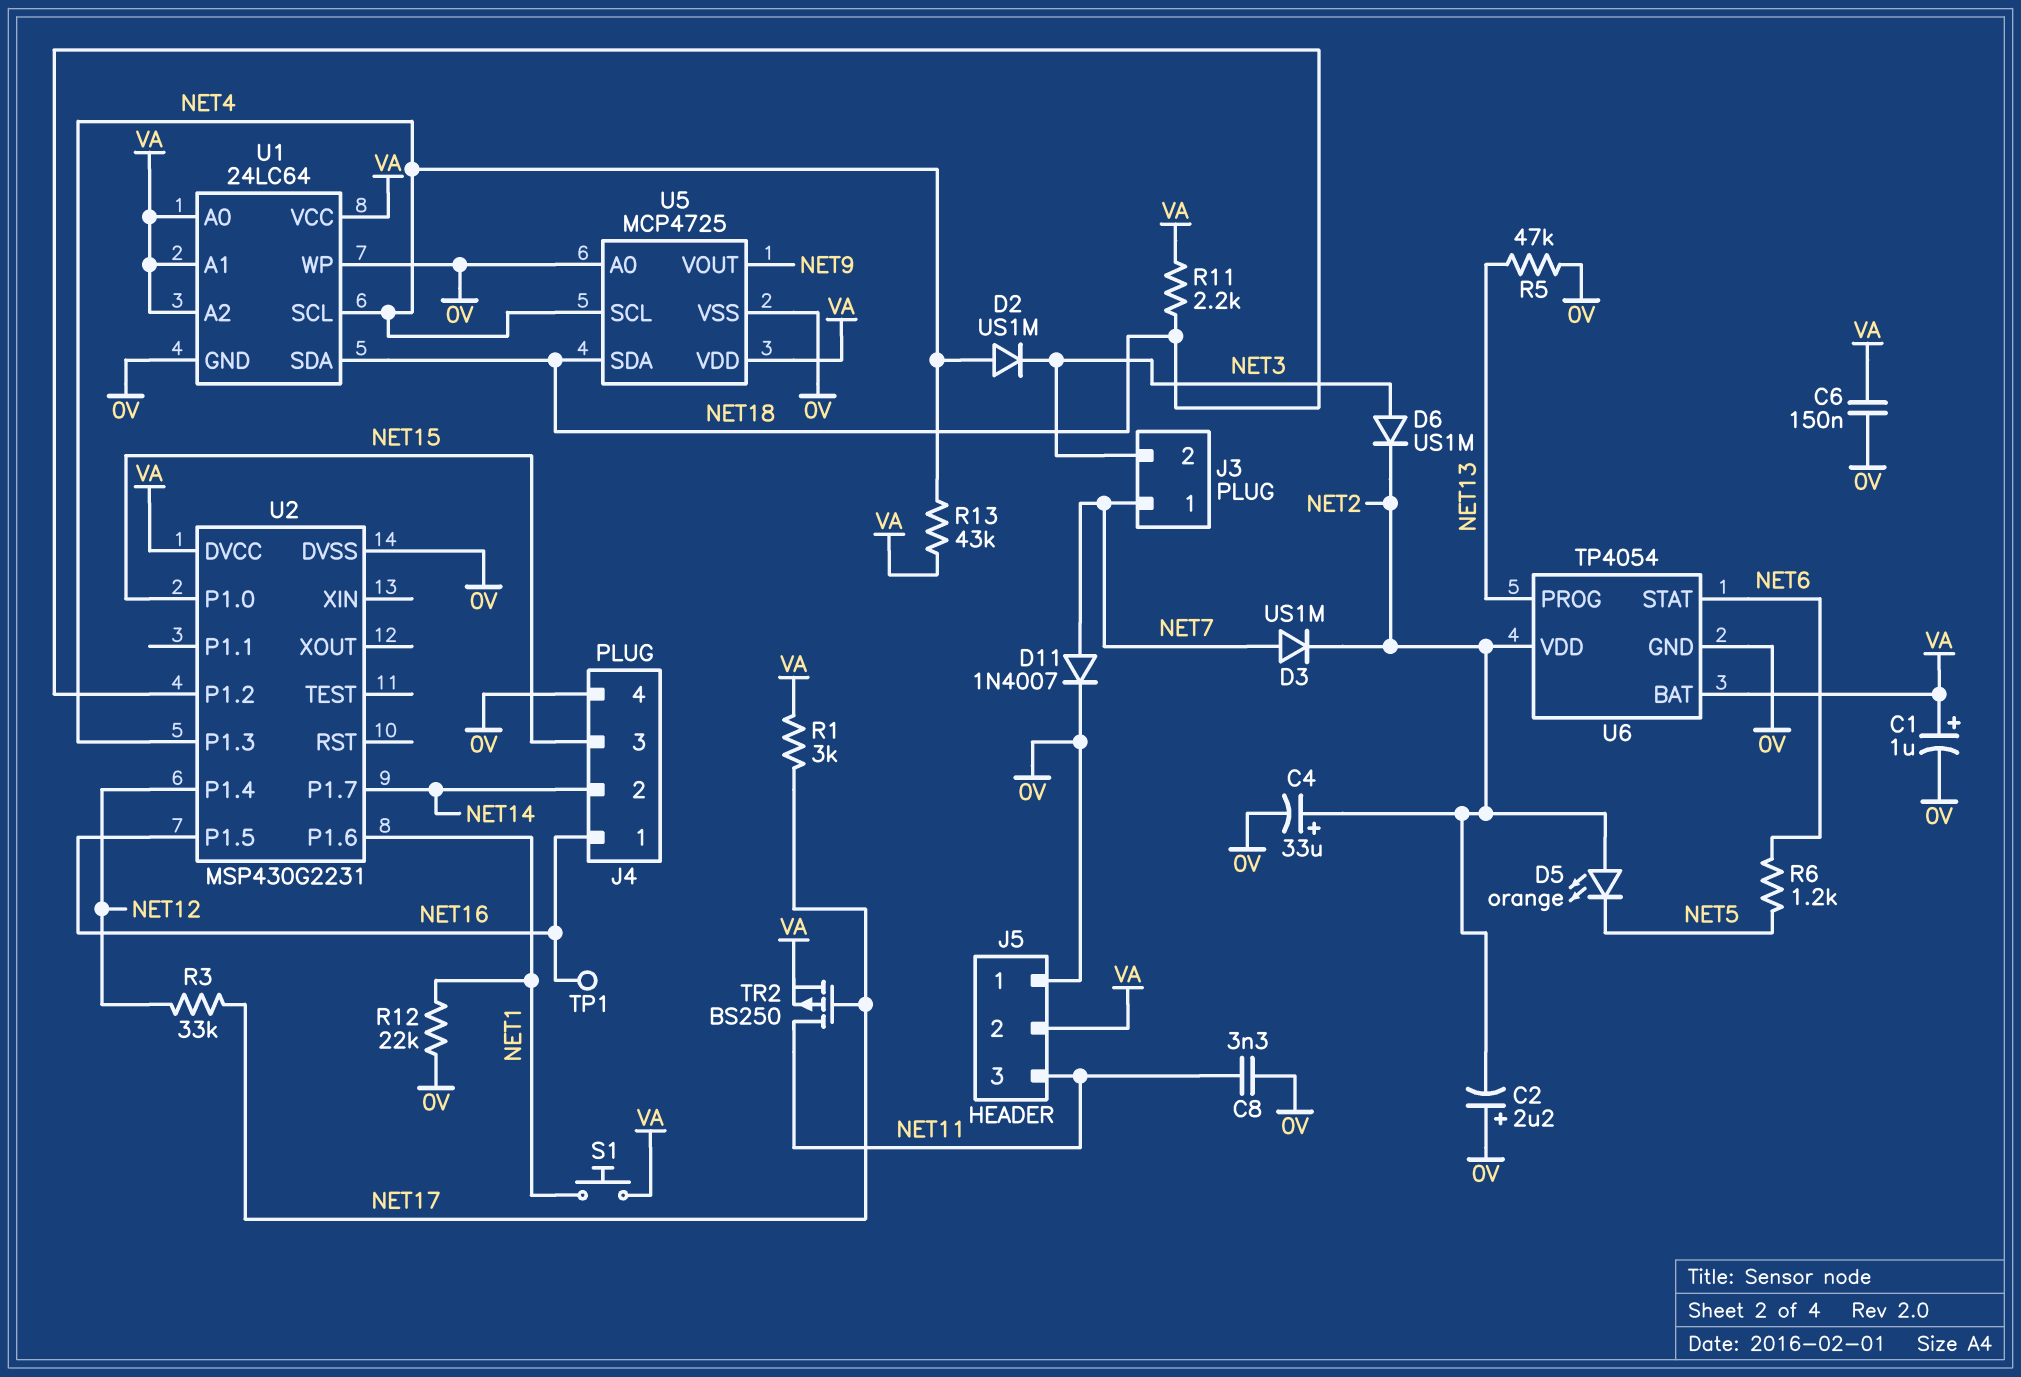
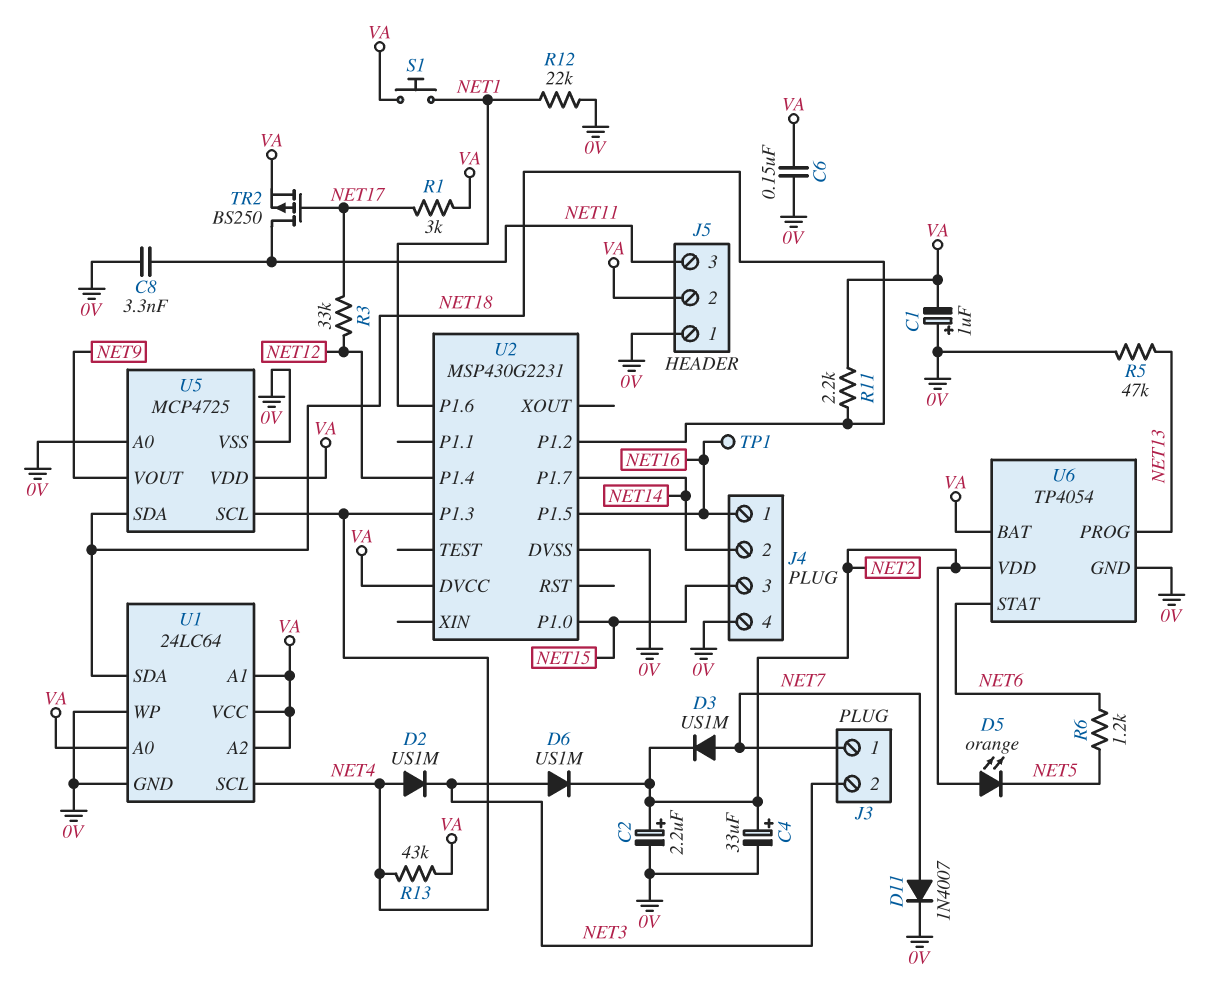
C1: 1uF (plus VA, minus 0V) -> 1uF (plus 0V, minus VA)
C2: 2.2uF (plus 0V, minus NET2) -> 2.2uF (plus NET2, minus 0V)

